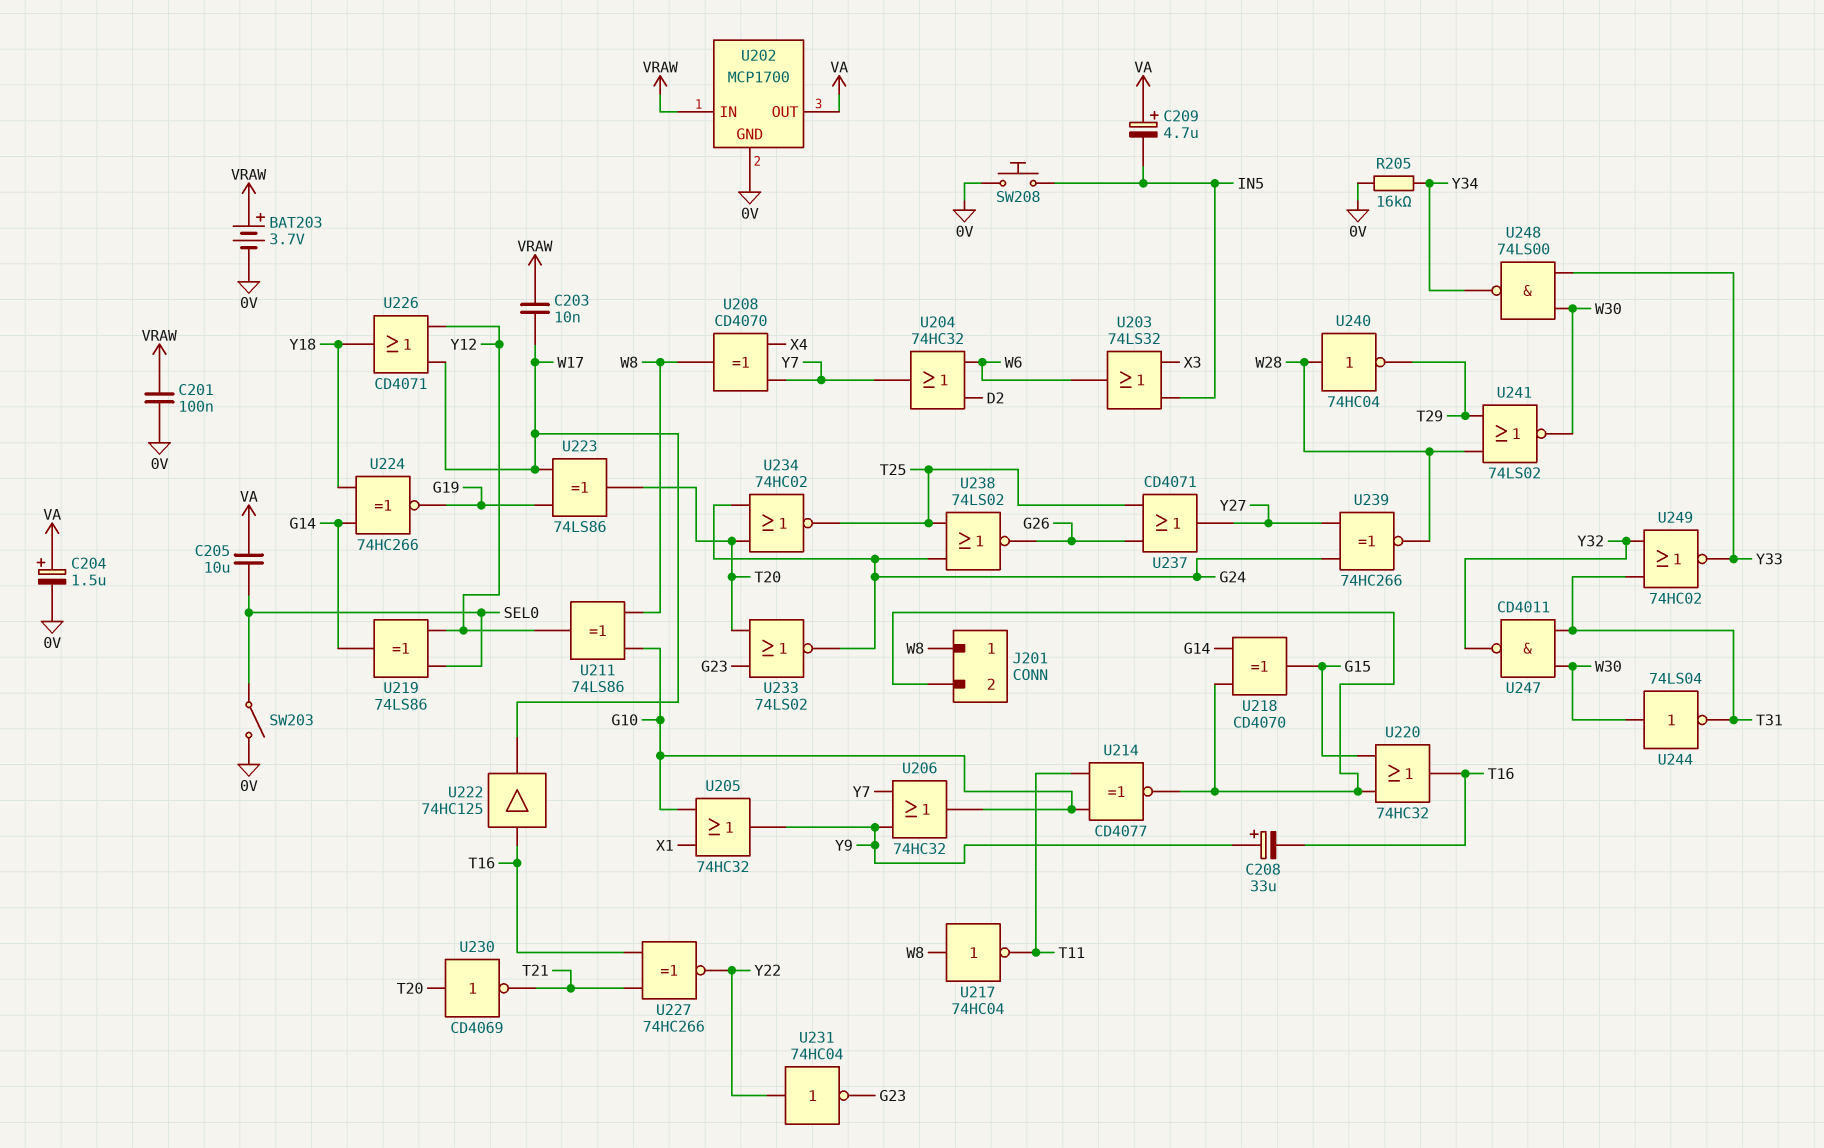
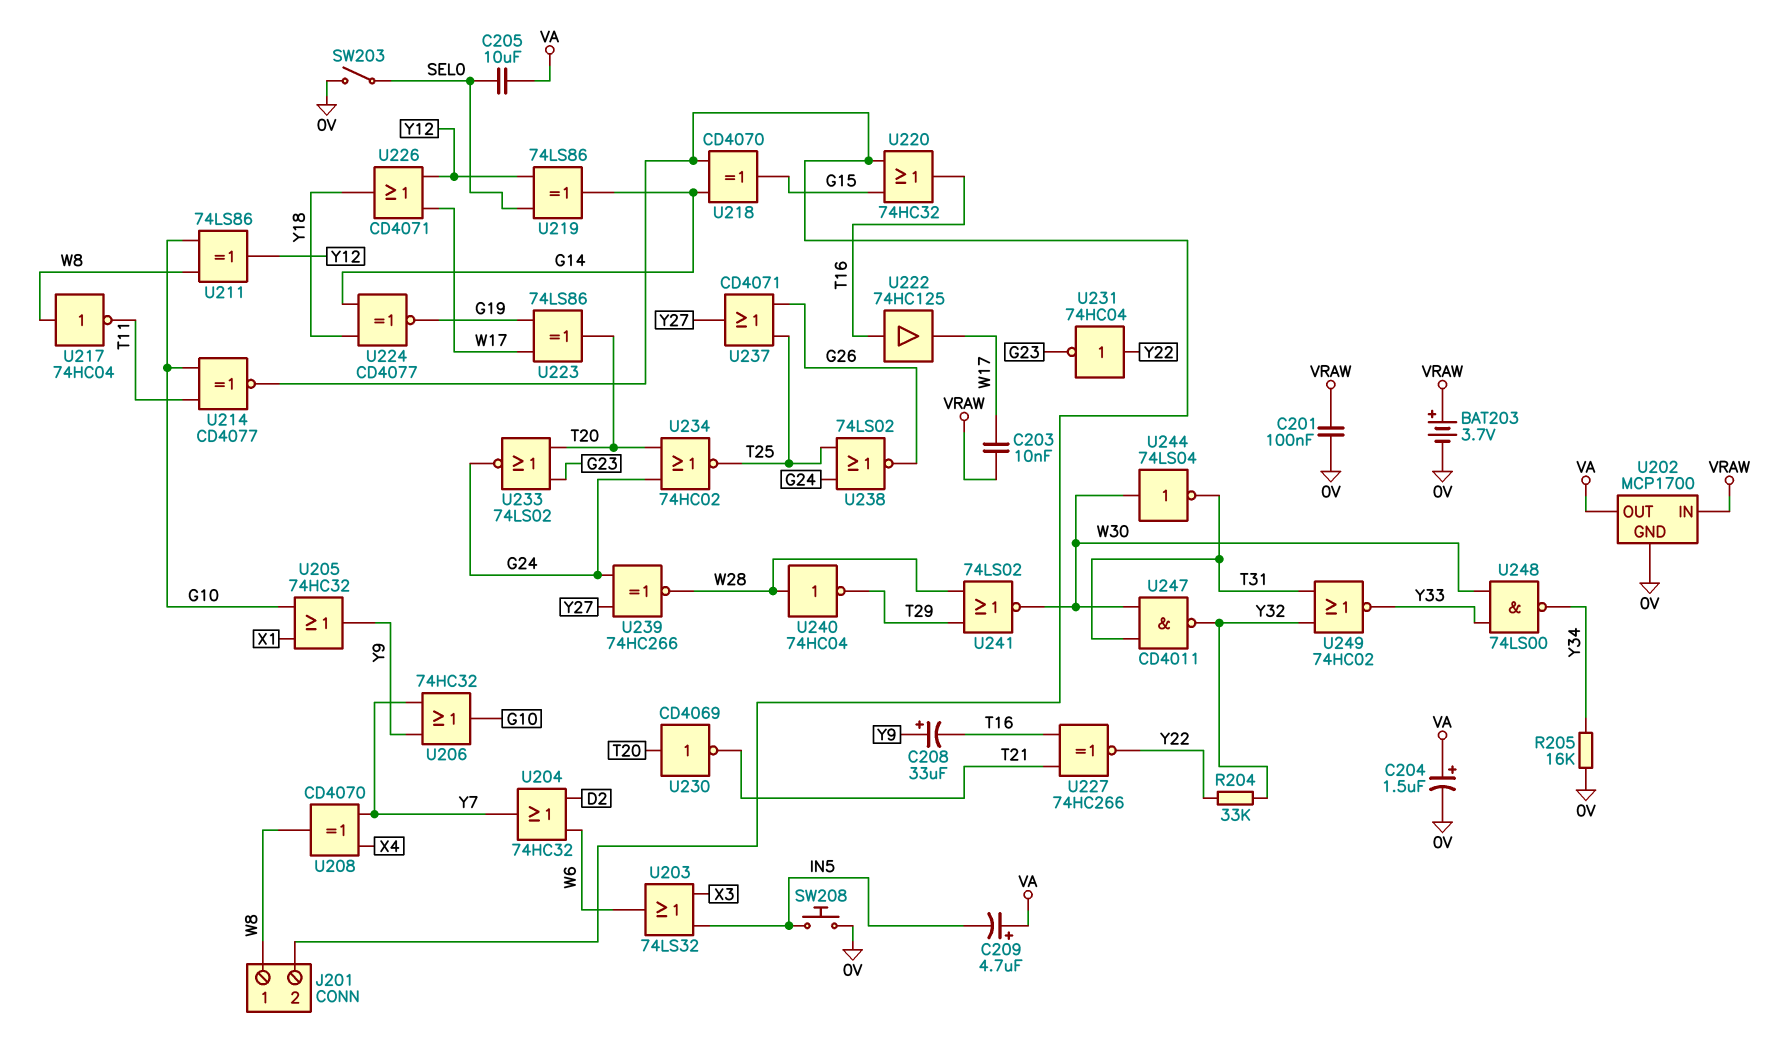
R204: none -> 33k (Y22, Y32)
U224: XNOR 74HC266 (in G14, in Y18, out G19) -> XNOR CD4077 (in G14, in Y18, out G19)

